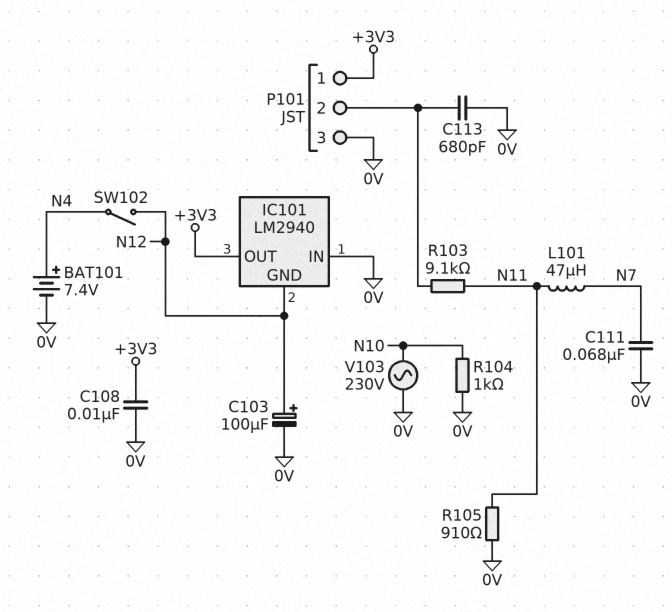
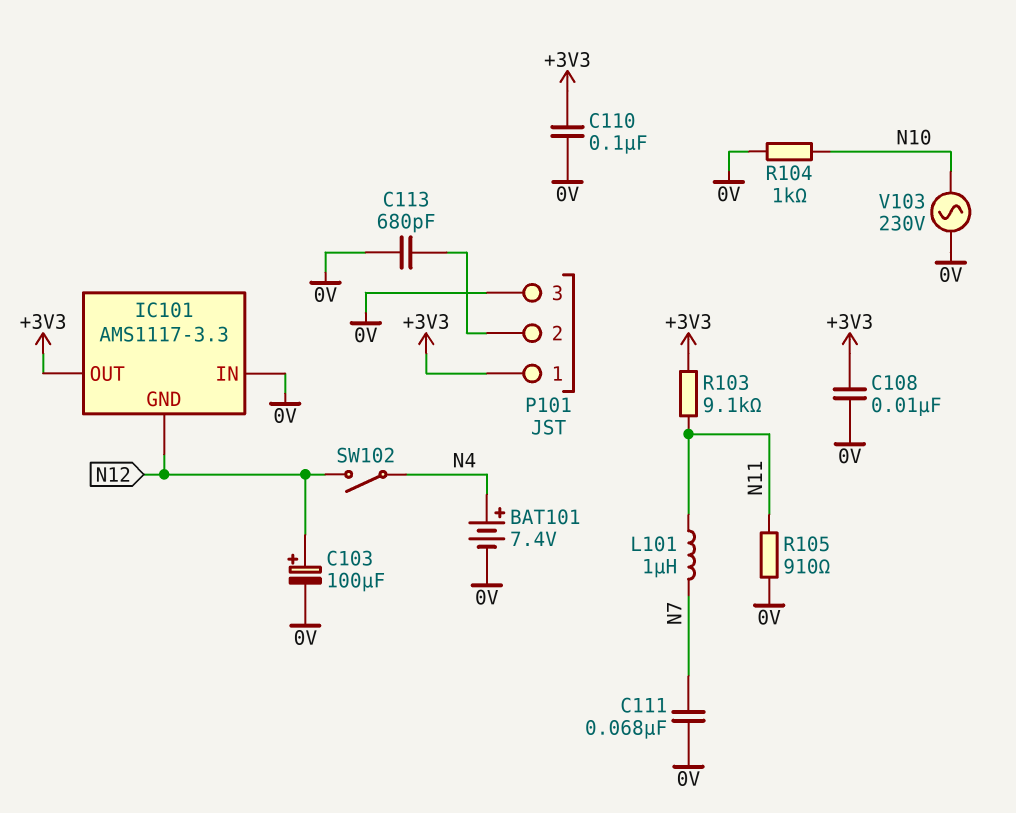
C110: none -> 100nF (+3V3, 0V)
IC101: LM2940 -> AMS1117-3.3
L101: 47uH (N7, N11) -> 1uH (N7, N11)
R103: 9.1k (N11, P101/2) -> 9.1k (+3V3, N11)

